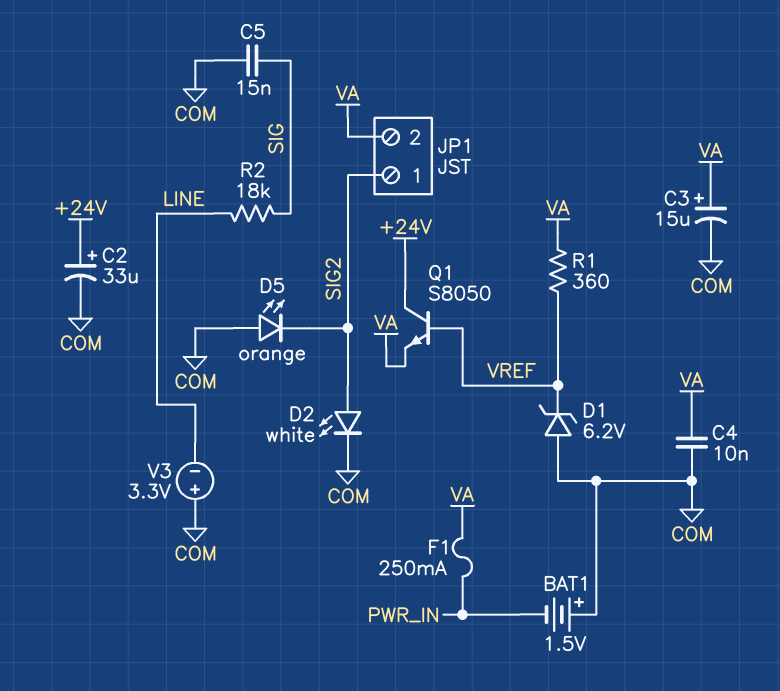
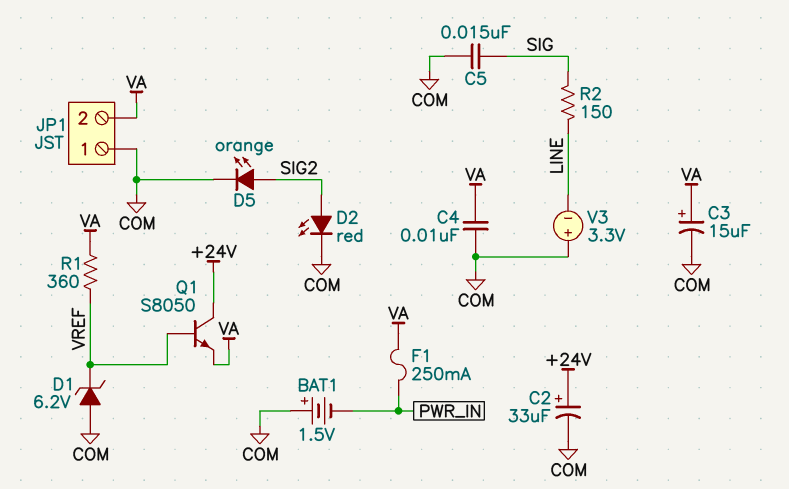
D2: LED white (A SIG2, K COM) -> LED red (A SIG2, K COM)
D5: LED orange (A COM, K SIG2) -> LED orange (A SIG2, K COM)
JP1 pin 1: SIG2 -> COM
R2: 18k (LINE, SIG) -> 150 (LINE, SIG)

